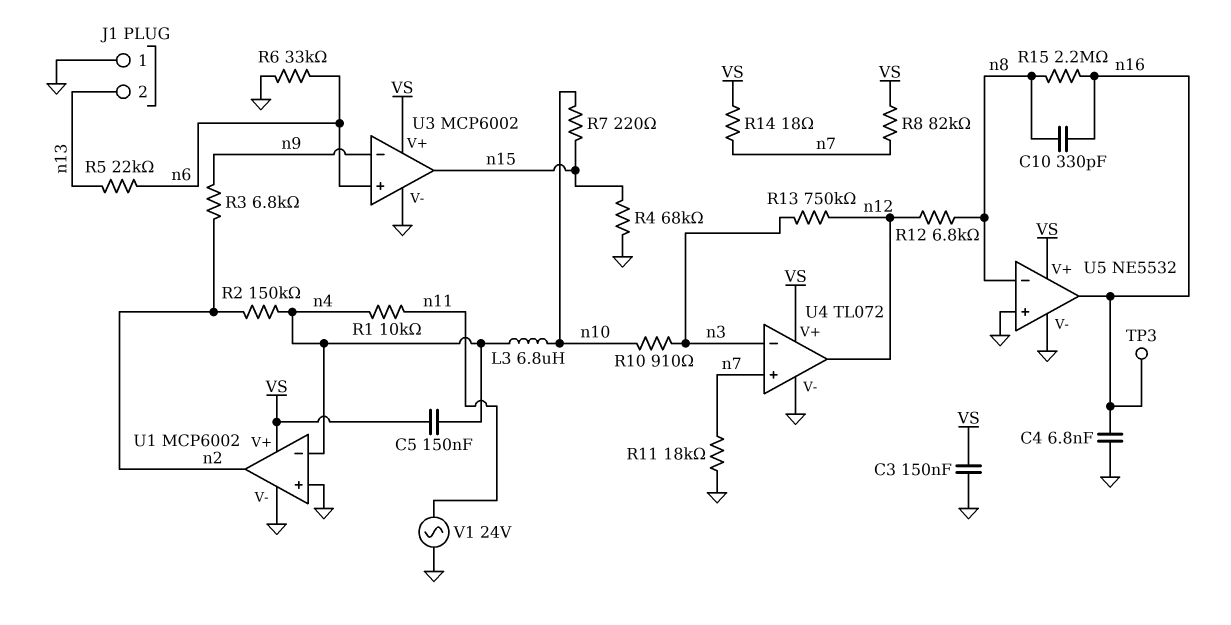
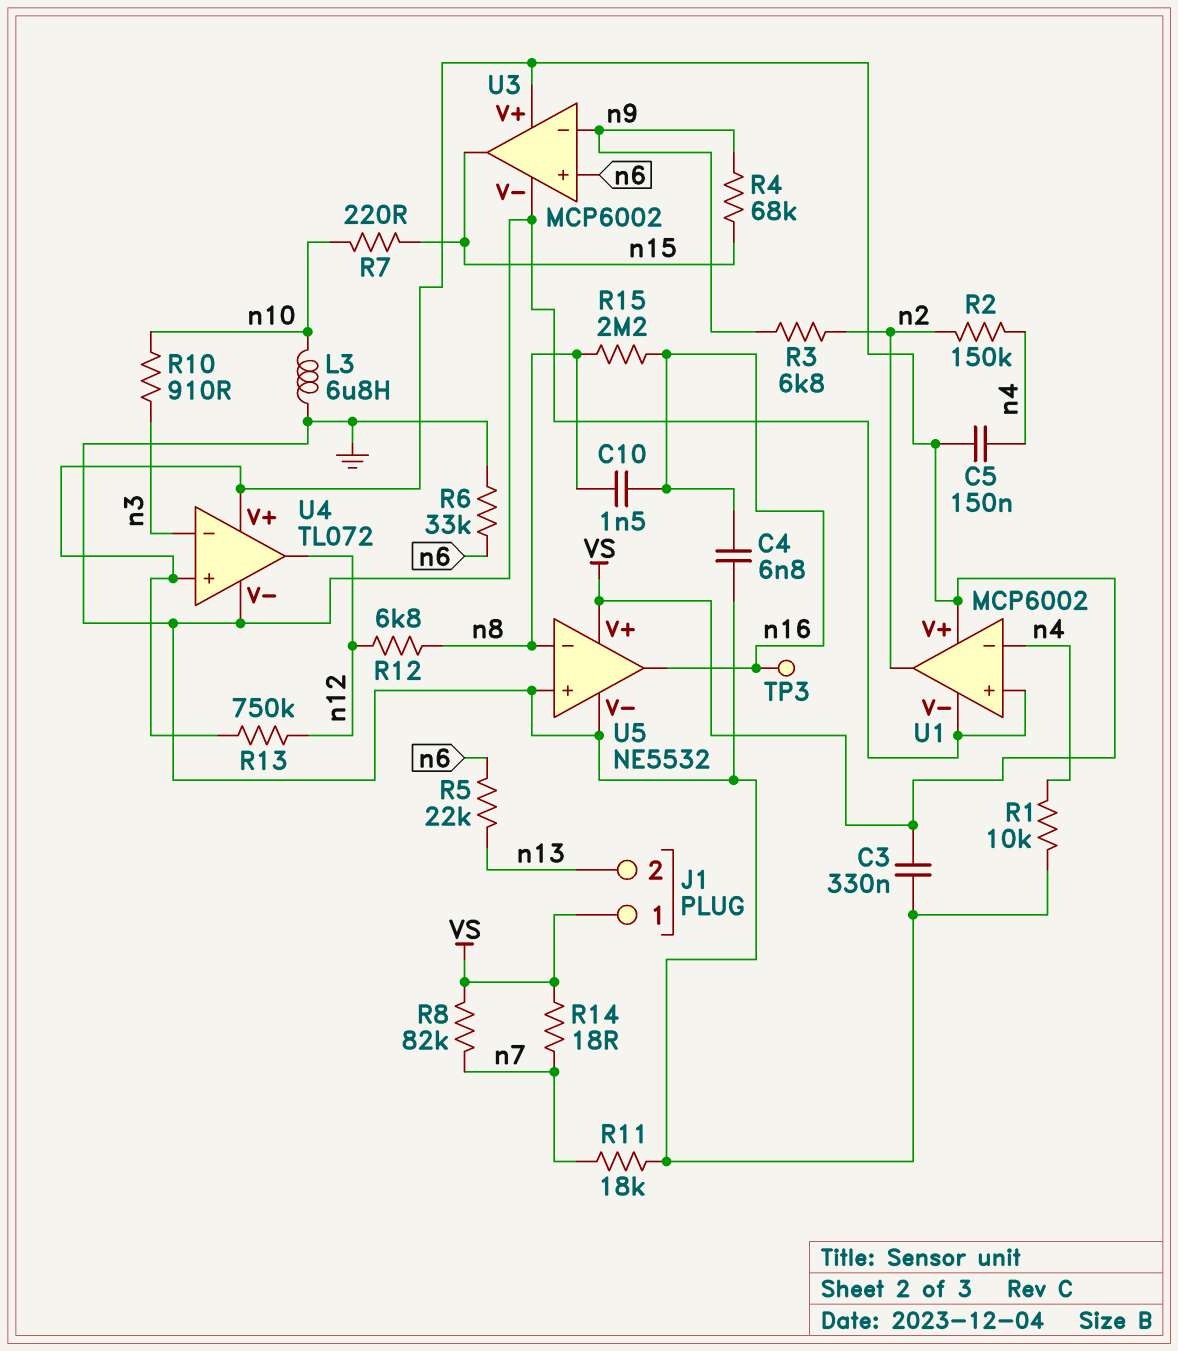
C3: 150nF (GND, VS) -> 330nF (GND, VS)
C10: 330pF (n8, n16) -> 1.5nF (n8, n16)
J1 pin 1: GND -> VS
L3: 6.8uH (n4, n10) -> 6.8uH (GND, n10)
R1: 10k (n4, n11) -> 10k (GND, n4)
R4: 68k (GND, n15) -> 68k (n9, n15)
R13: 750k (n3, n12) -> 750k (VS, n12)
U4 pin in+: n7 -> VS
V1: AC 24V (GND, n11) -> none

